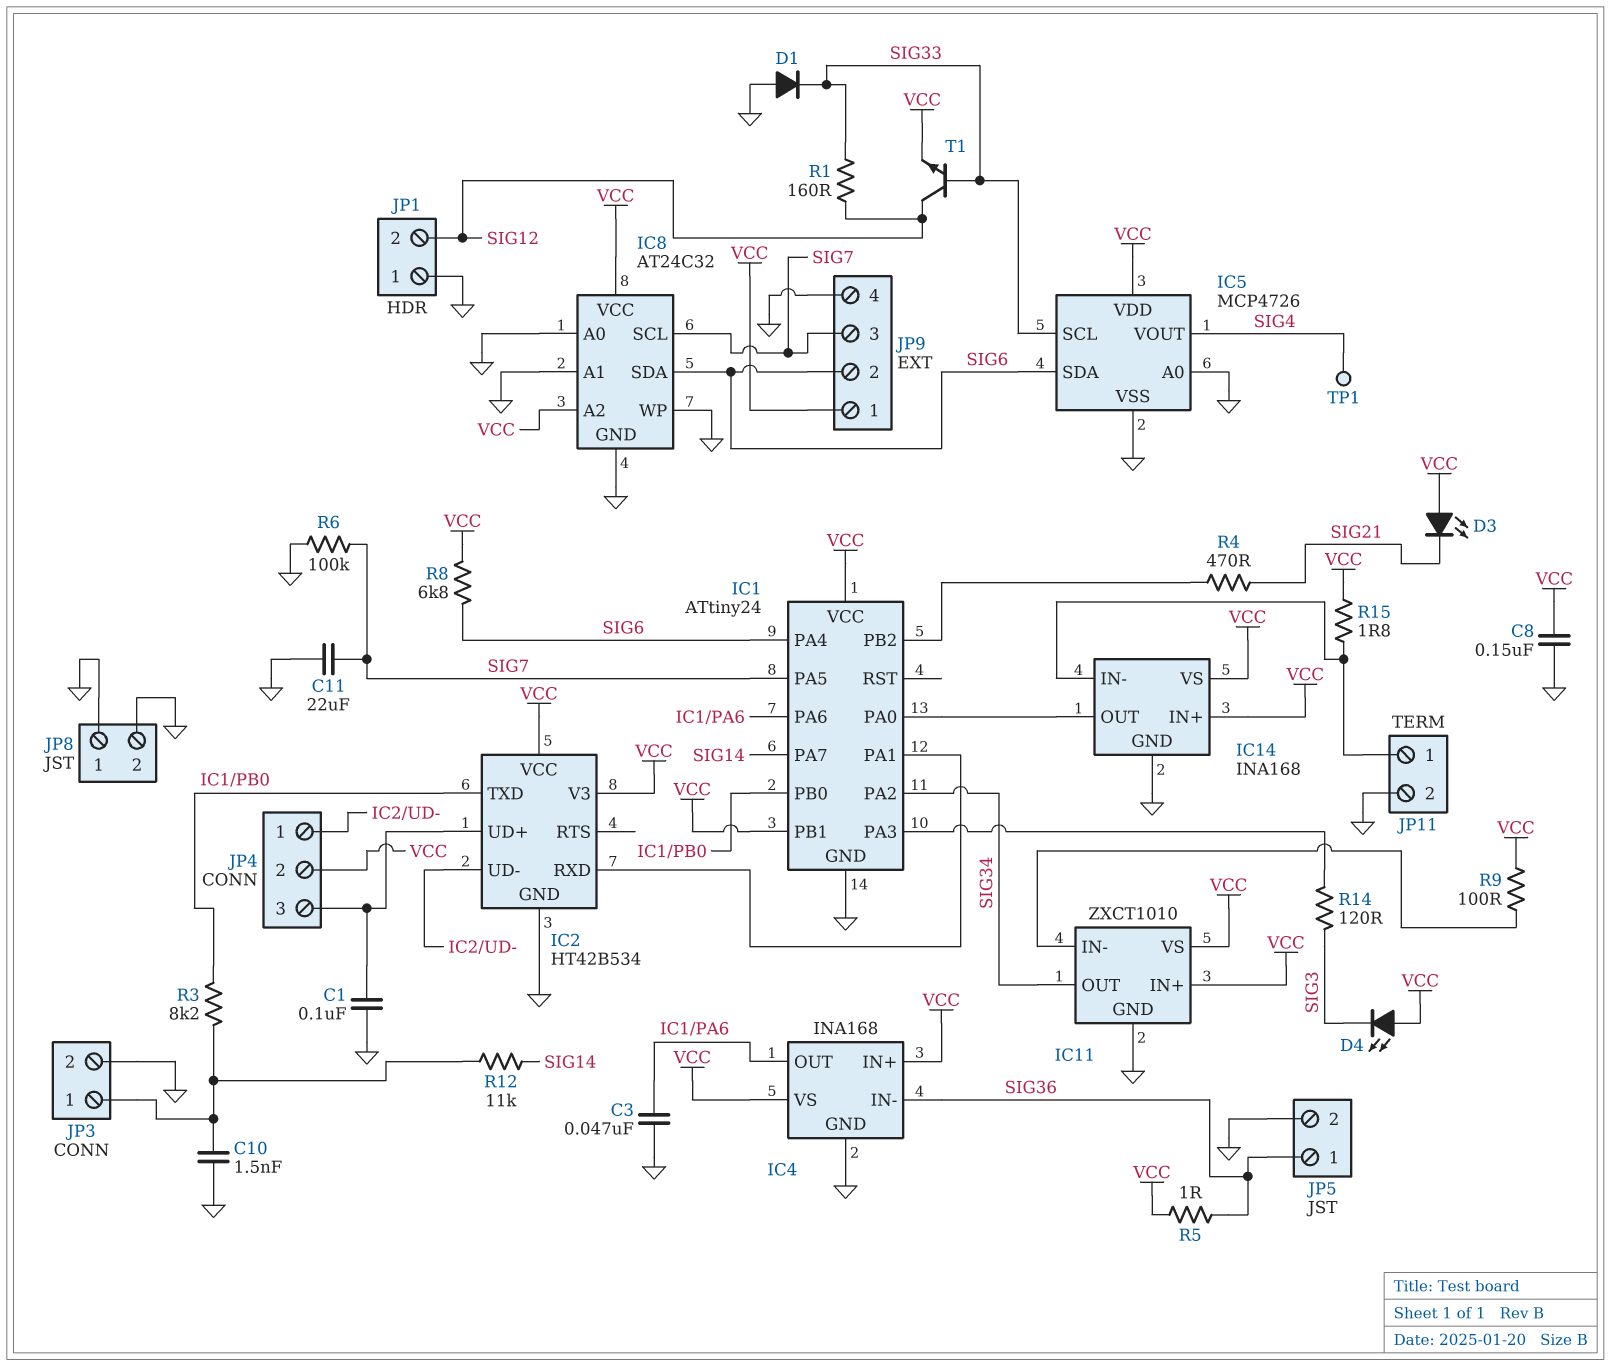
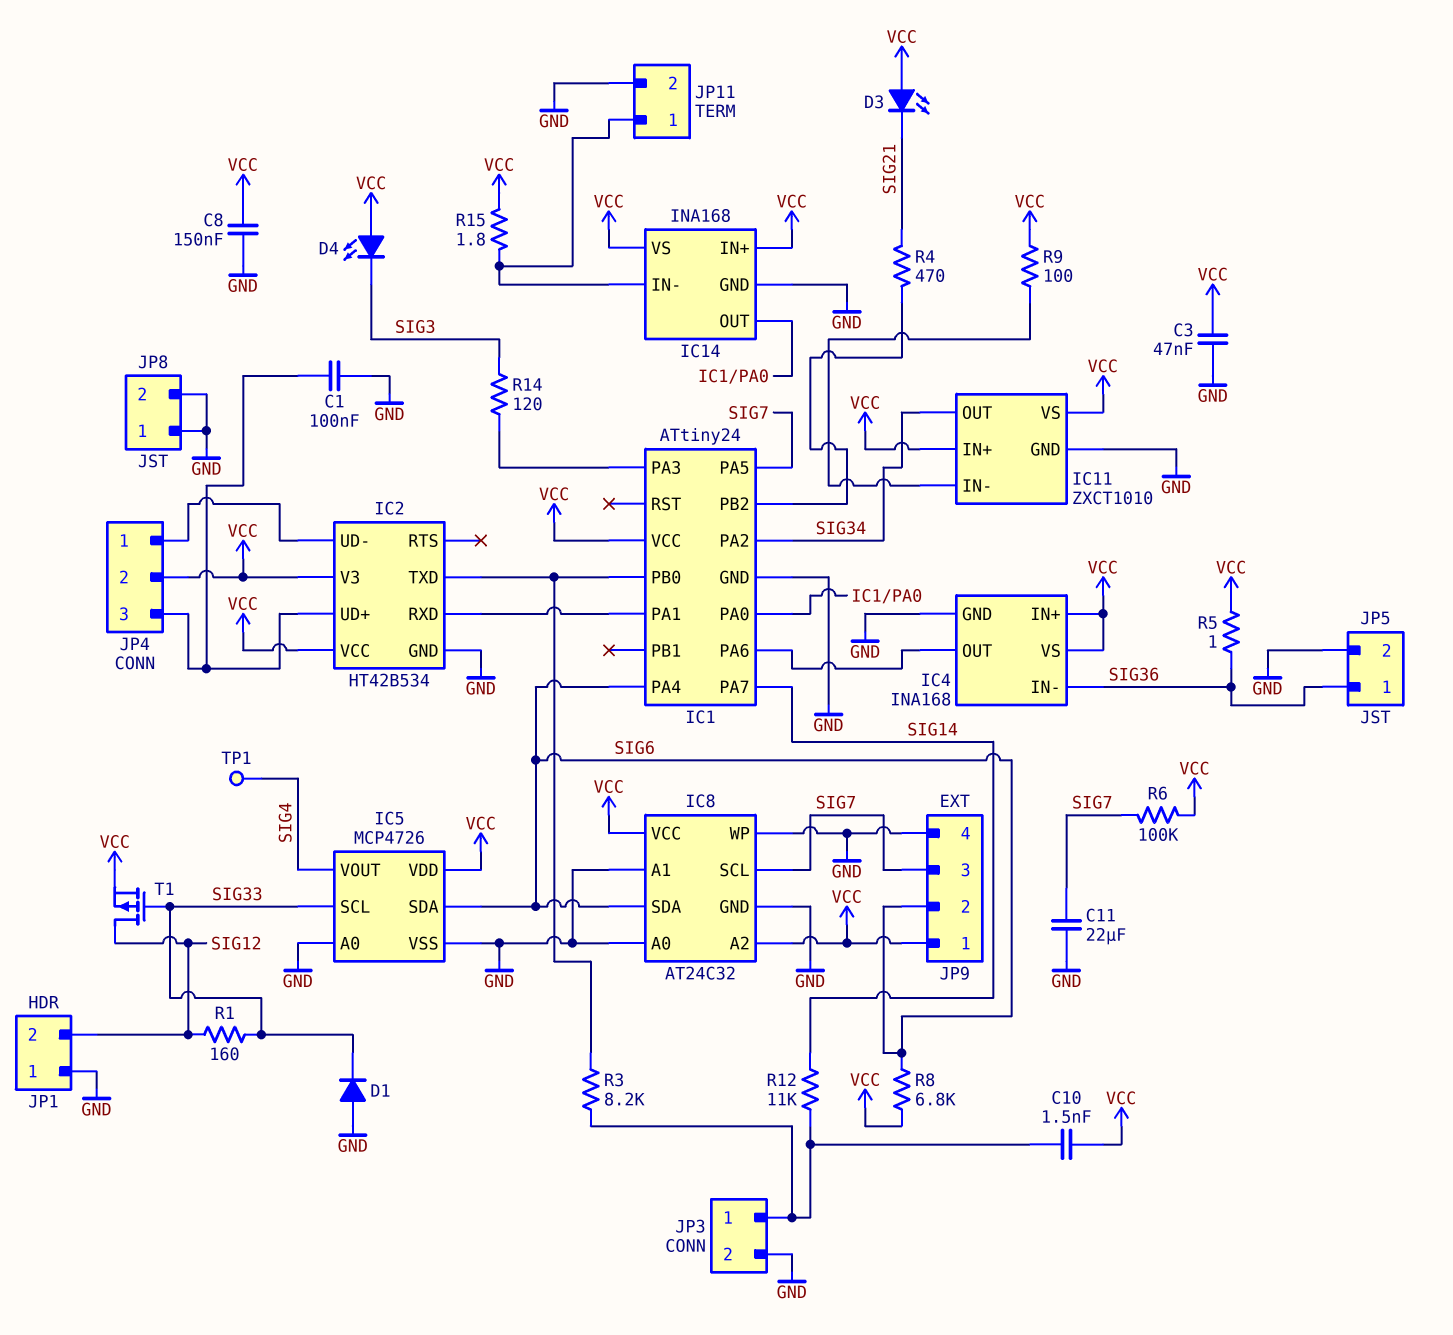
C3: 47nF (GND, IC1/PA6) -> 47nF (GND, VCC)
C10: 1.5nF (GND, JP3/1) -> 1.5nF (JP3/1, VCC)
IC1 pin PB1: VCC -> none
R6: 100k (GND, SIG7) -> 100k (SIG7, VCC)
T1: NPN (B SIG33, C SIG12, E VCC) -> PMOS (G SIG33, D SIG12, S VCC)

